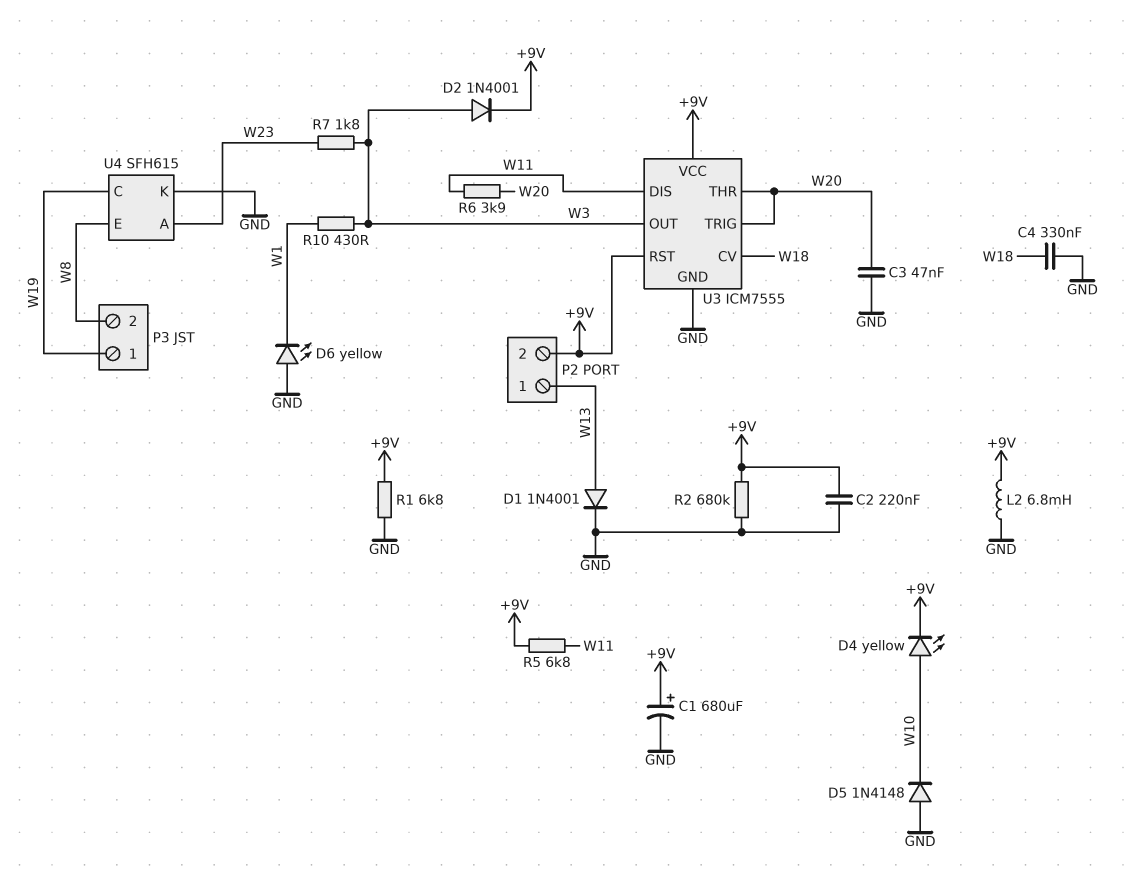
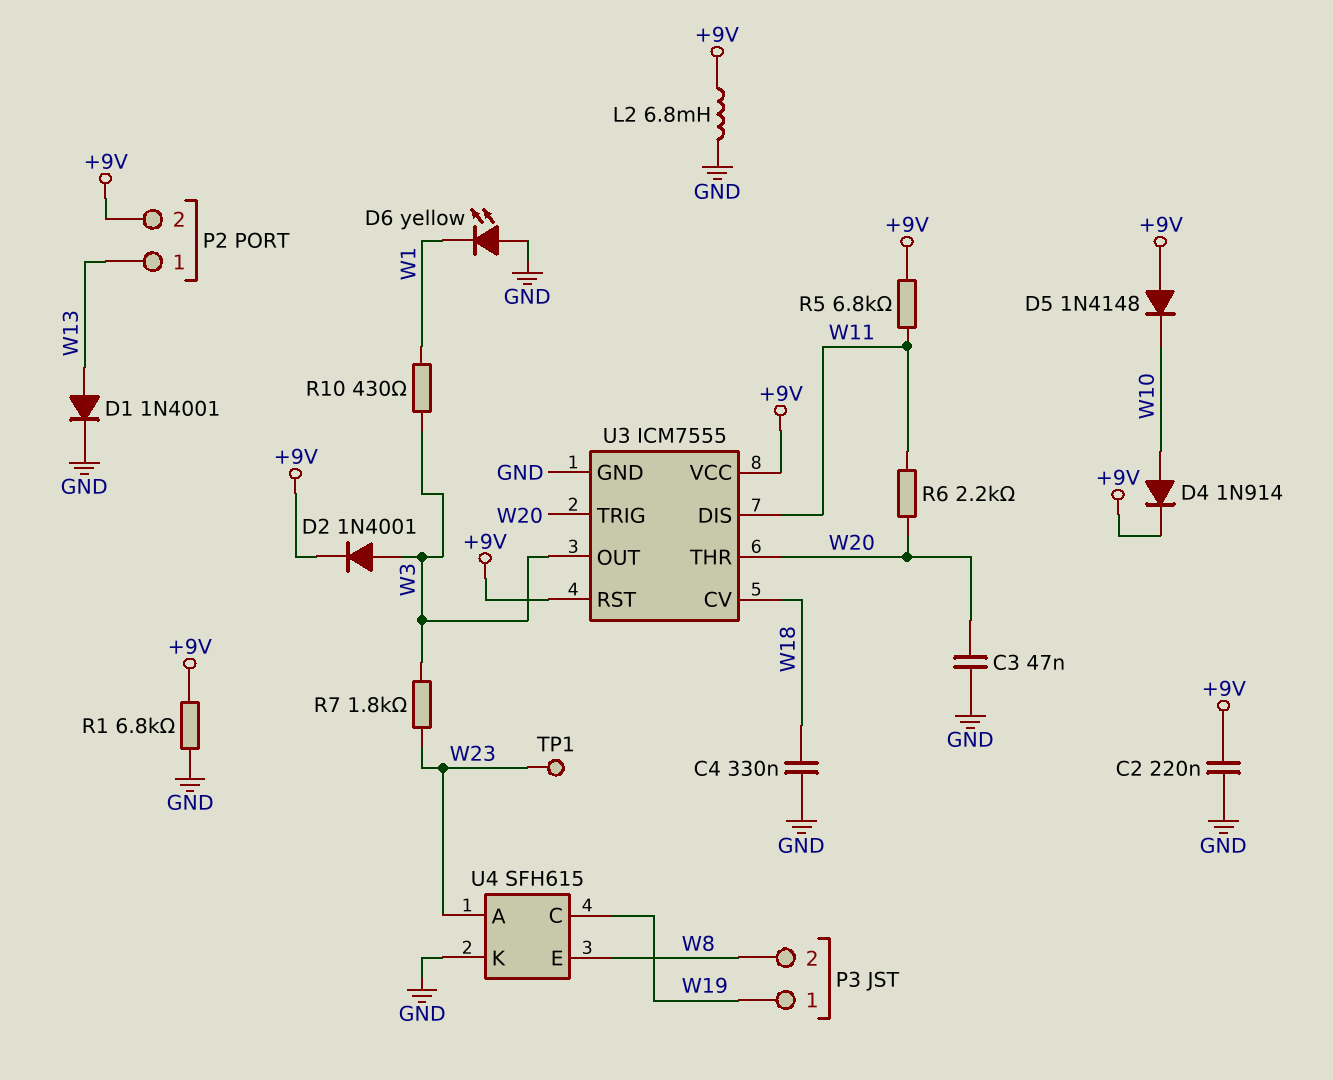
C1: 680uF (plus +9V, minus GND) -> none
D4: LED yellow (A W10, K +9V) -> diode 1N914 (A W10, K +9V)
D5: diode 1N4148 (A GND, K W10) -> diode 1N4148 (A +9V, K W10)
R2: 680k (+9V, GND) -> none
R6: 3.9k (W11, W20) -> 2.2k (W11, W20)
TP1: none -> test point (W23)

